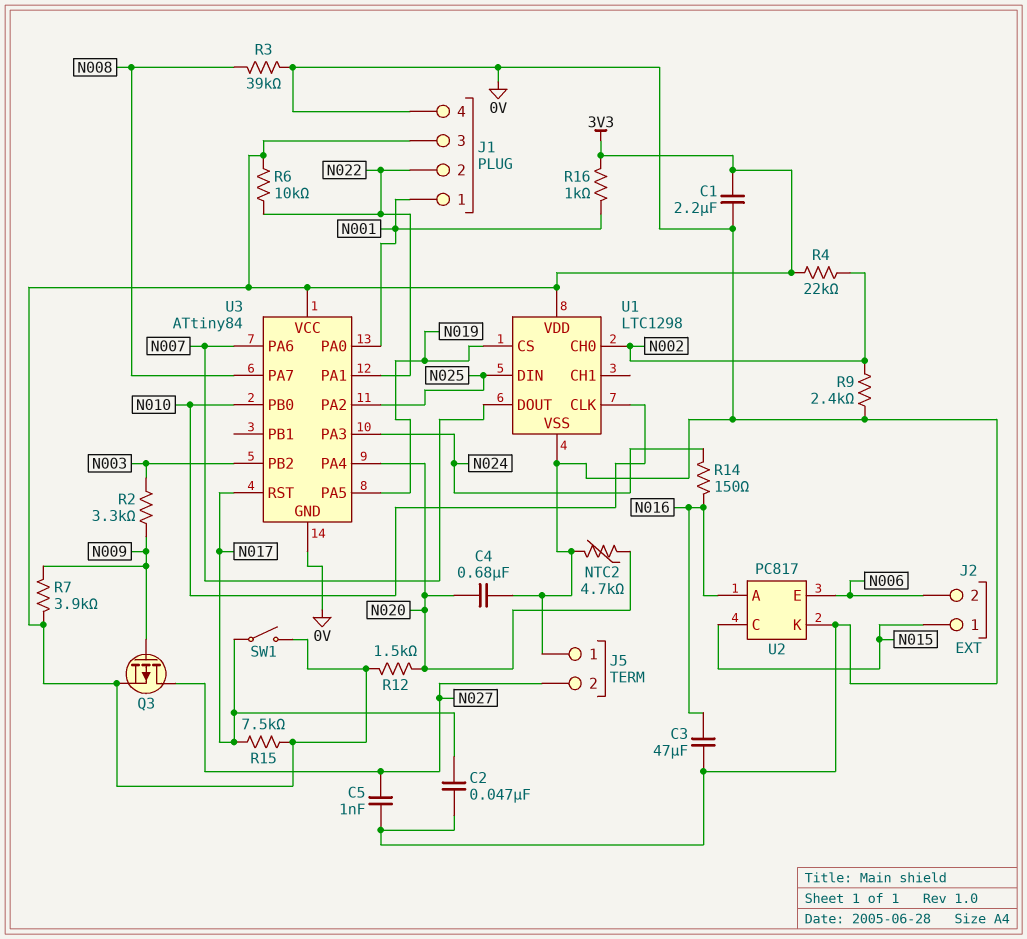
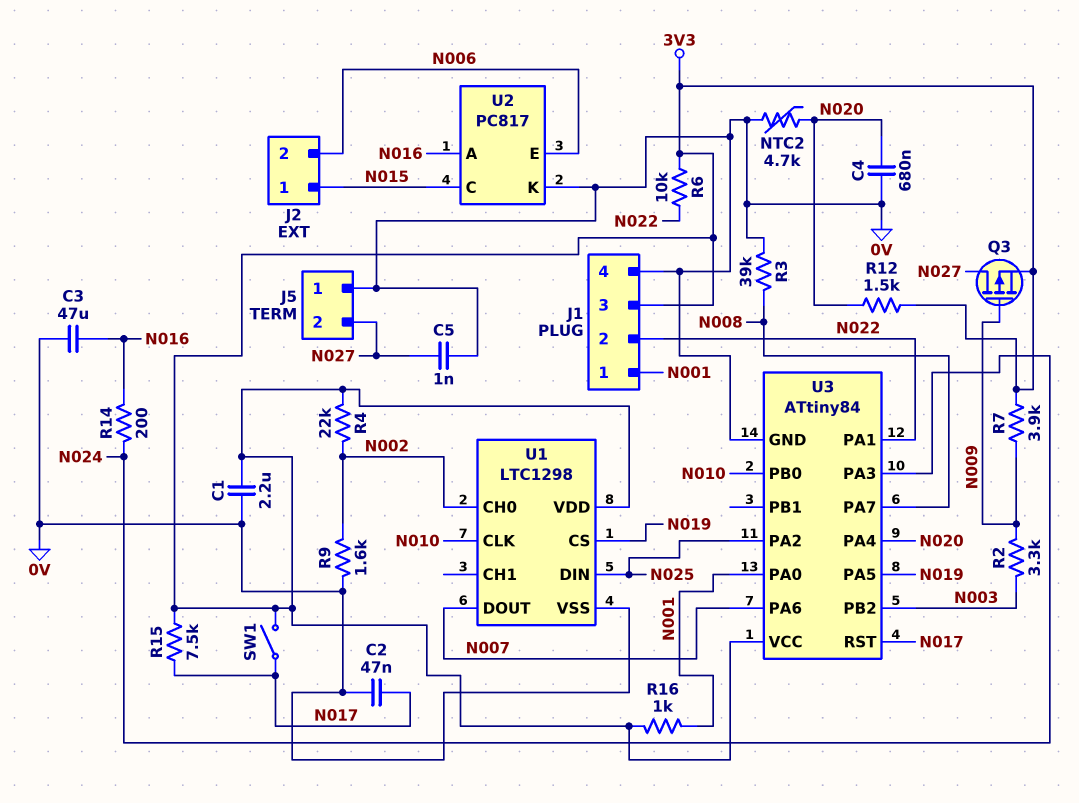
R9: 2.4k (0V, N002) -> 1.6k (0V, N002)
R14: 150 (N016, N024) -> 200 (N016, N024)

